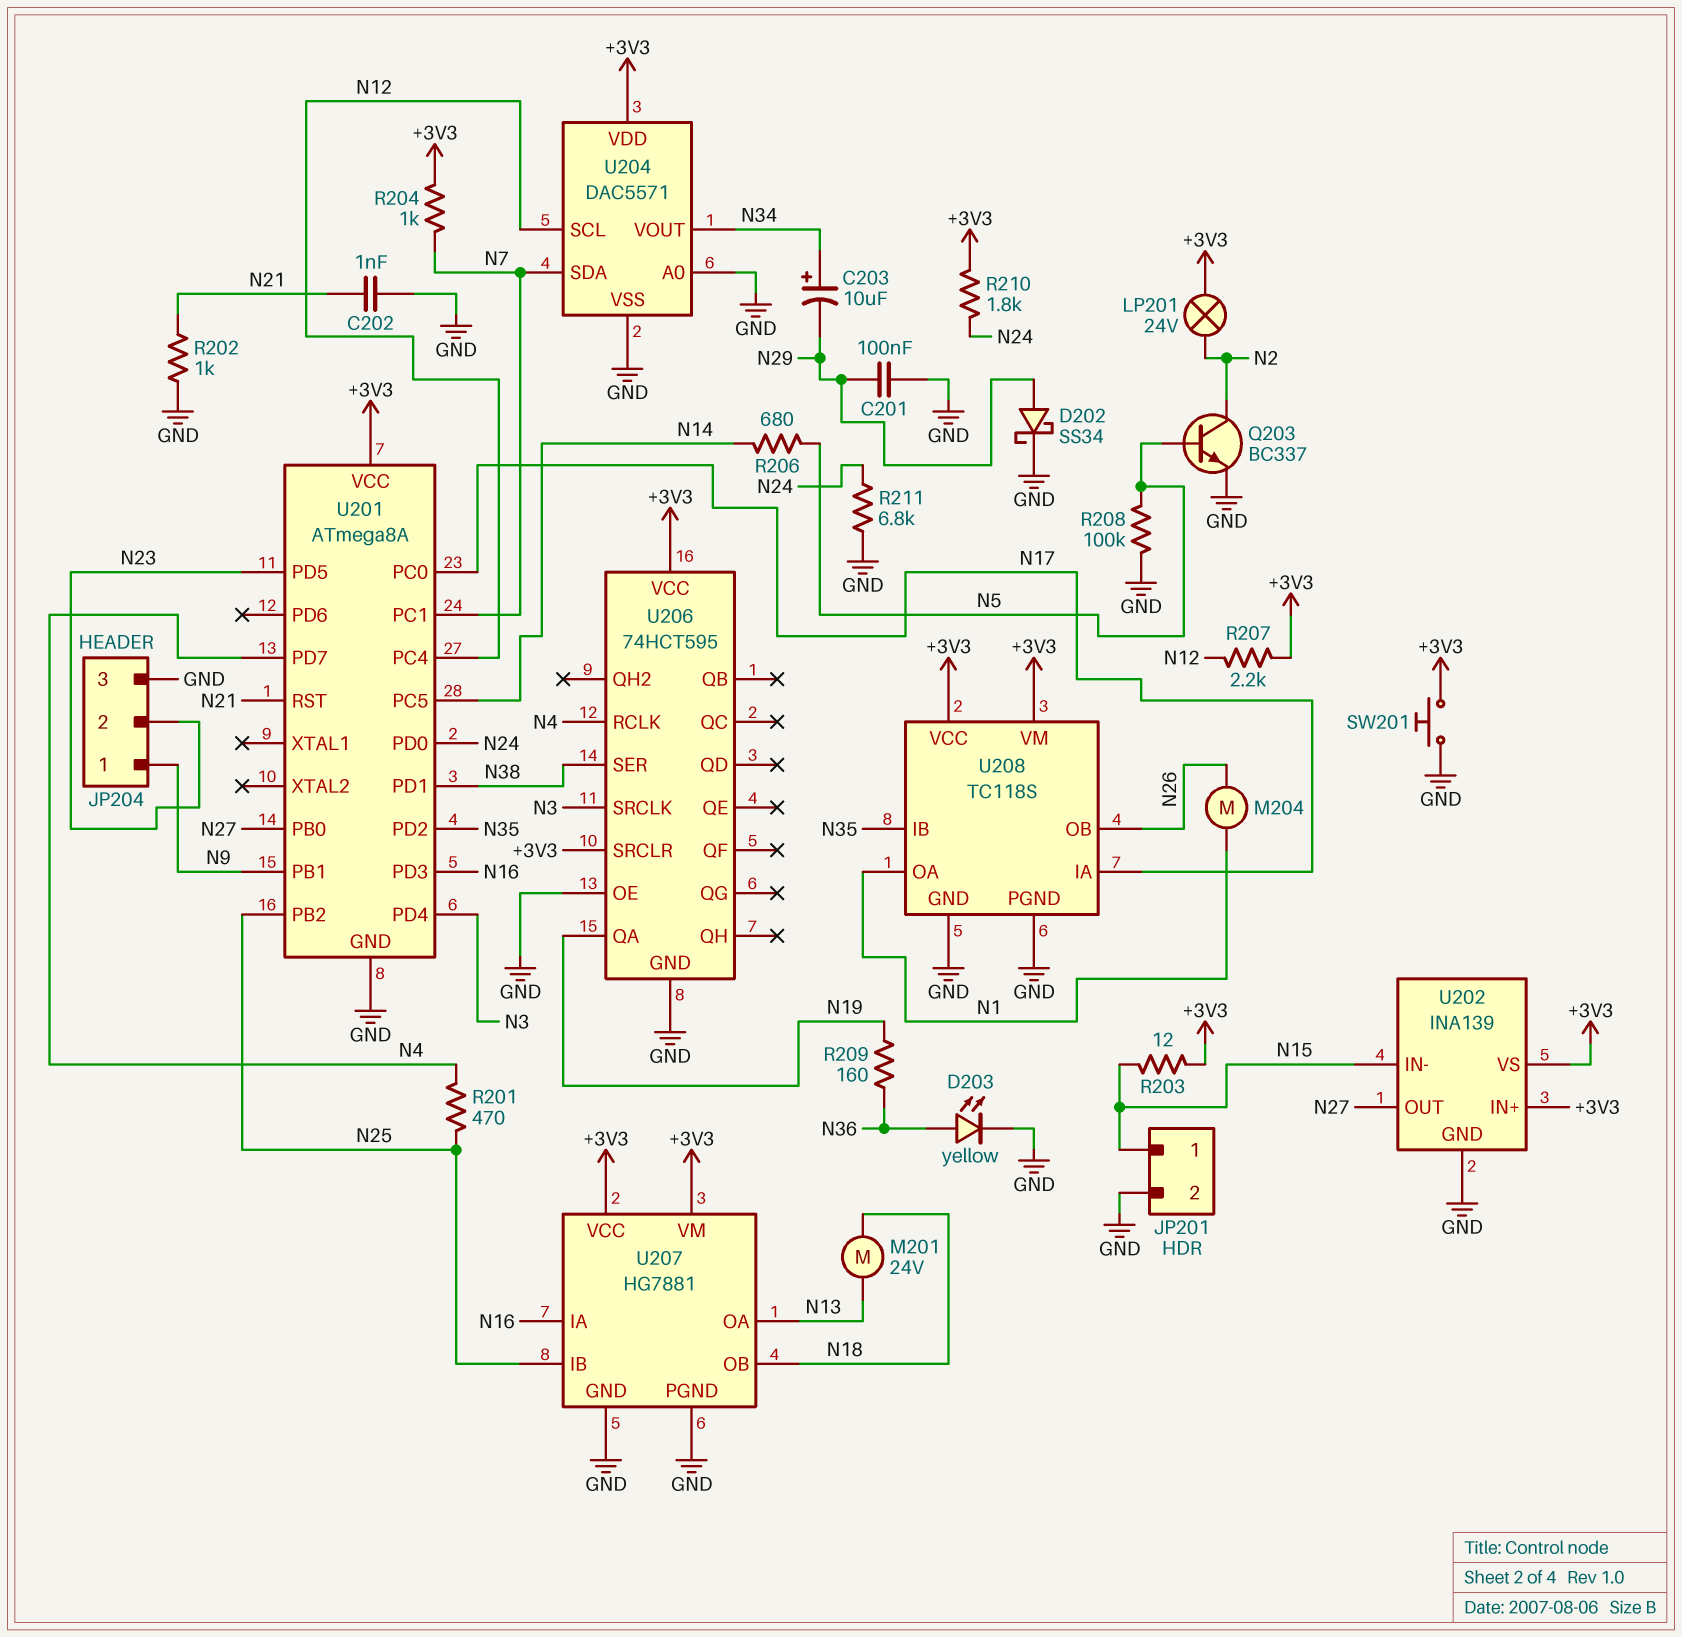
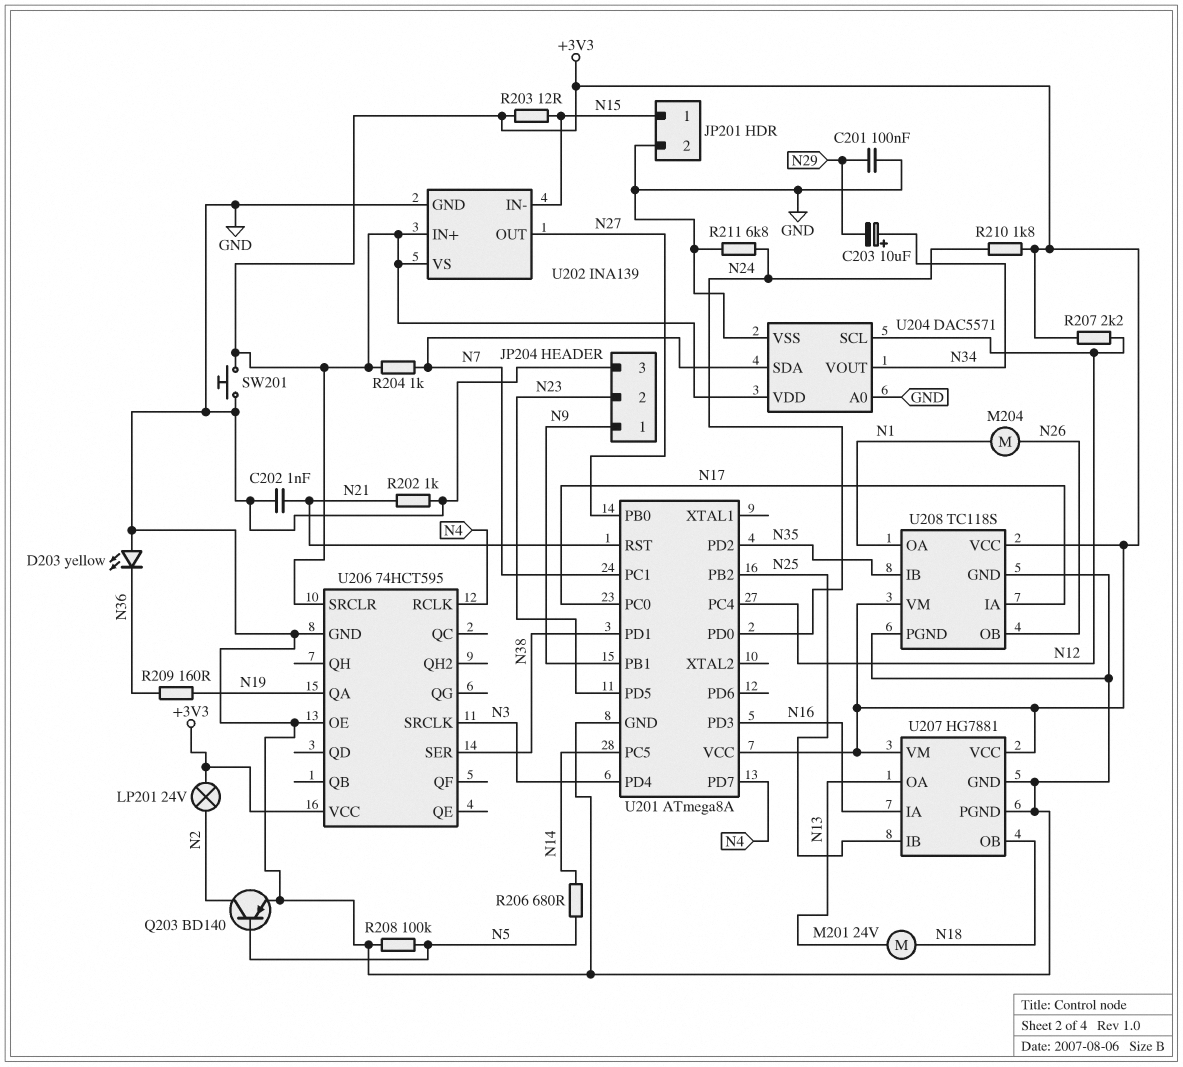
D202: schottky SS34 (A N29, K GND) -> none
D203: LED yellow (A N36, K GND) -> LED yellow (A GND, K N36)
Q203: NPN BC337 (B N5, C N2, E GND) -> PNP BD140 (B N5, C N2, E GND)
R201: 470 (N4, N25) -> none

